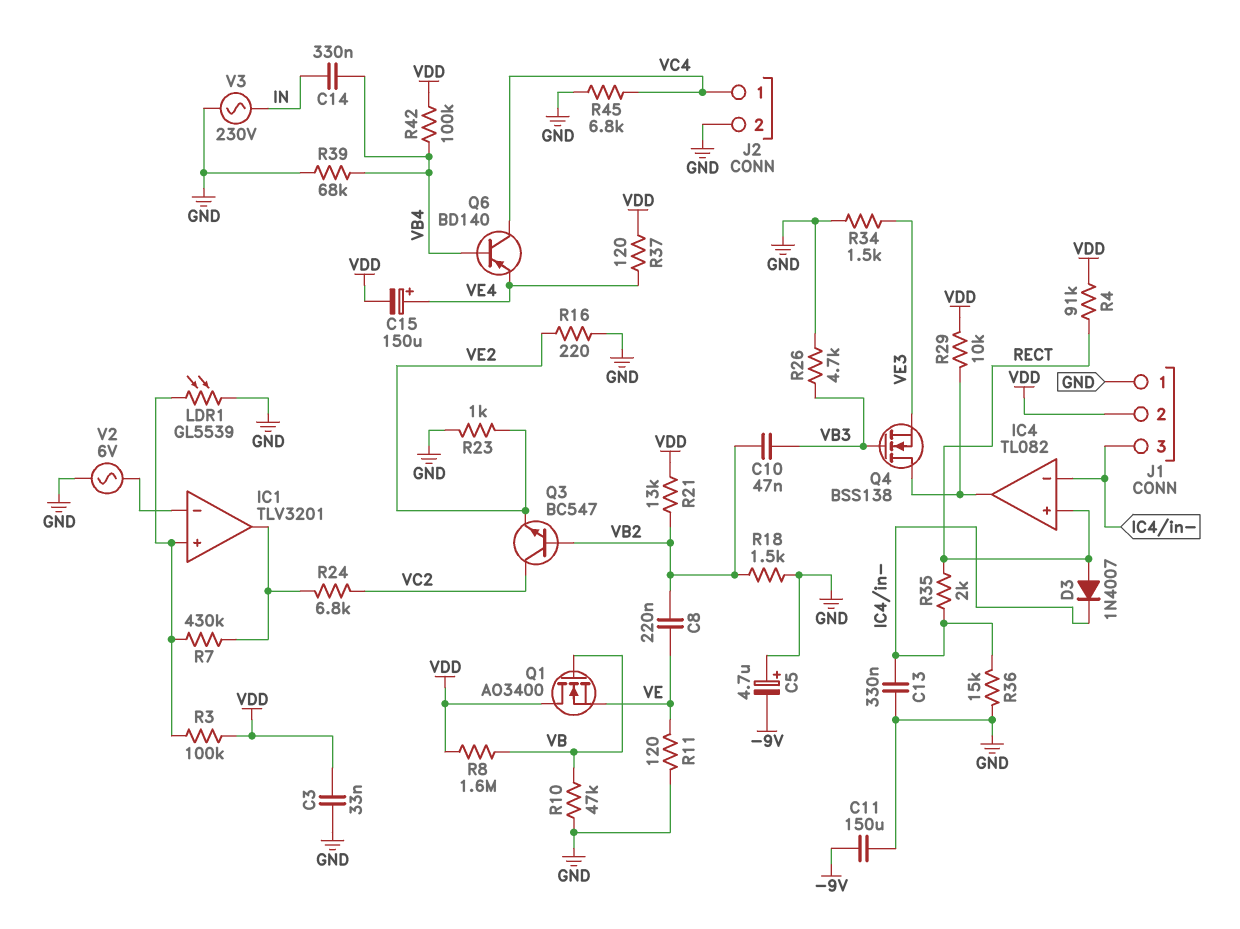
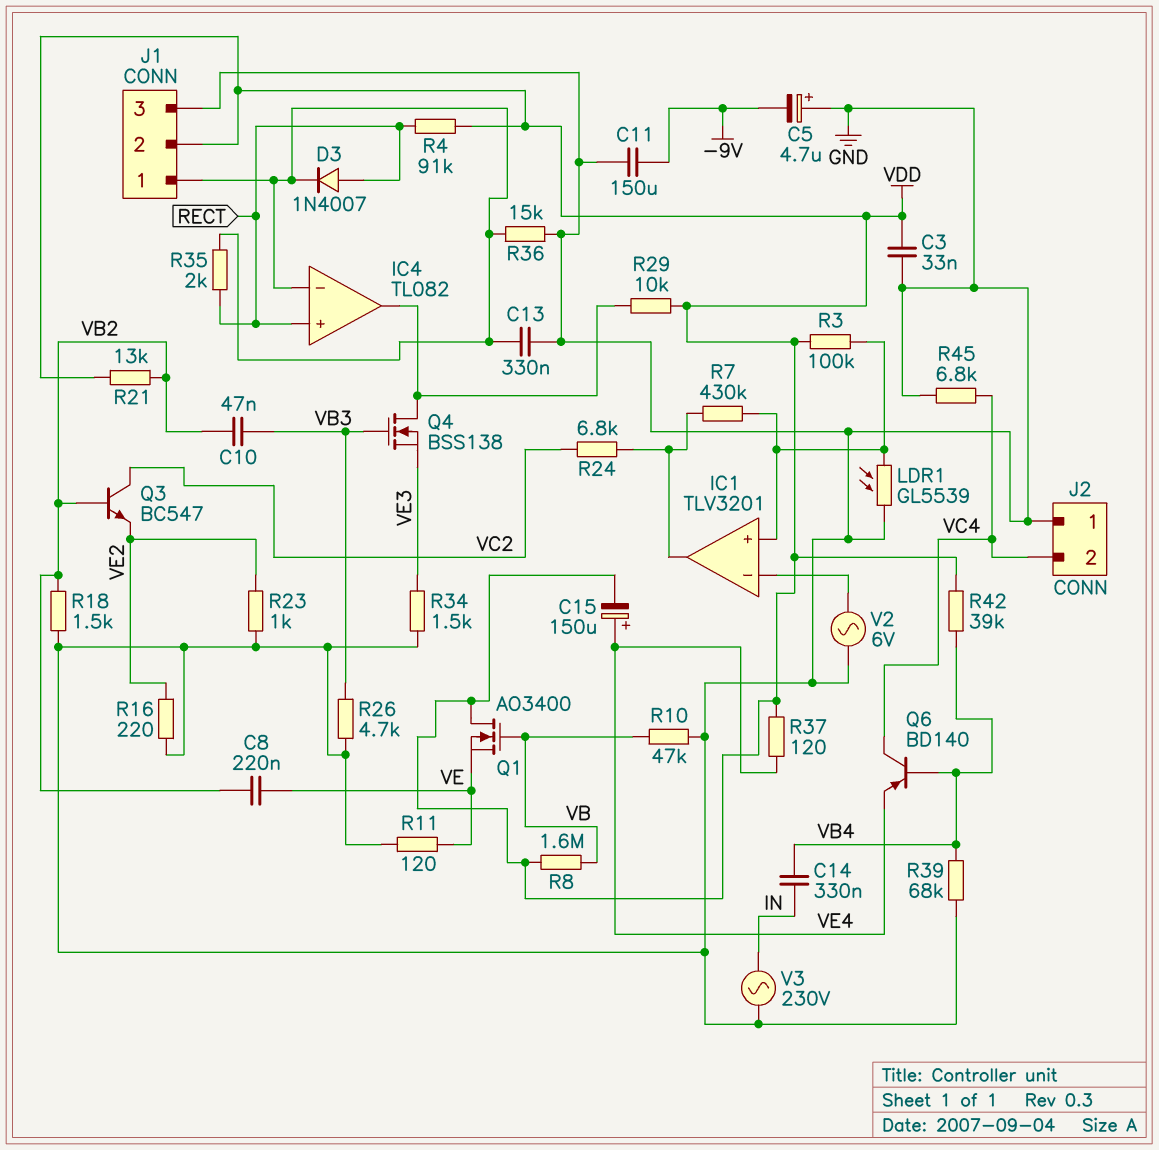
J1 pin 1: GND -> IC4/in-
J1 pin 3: IC4/in- -> GND
J2 pin 1: VC4 -> GND
J2 pin 2: GND -> VC4
R42: 100k (VB4, VDD) -> 39k (VB4, VDD)

